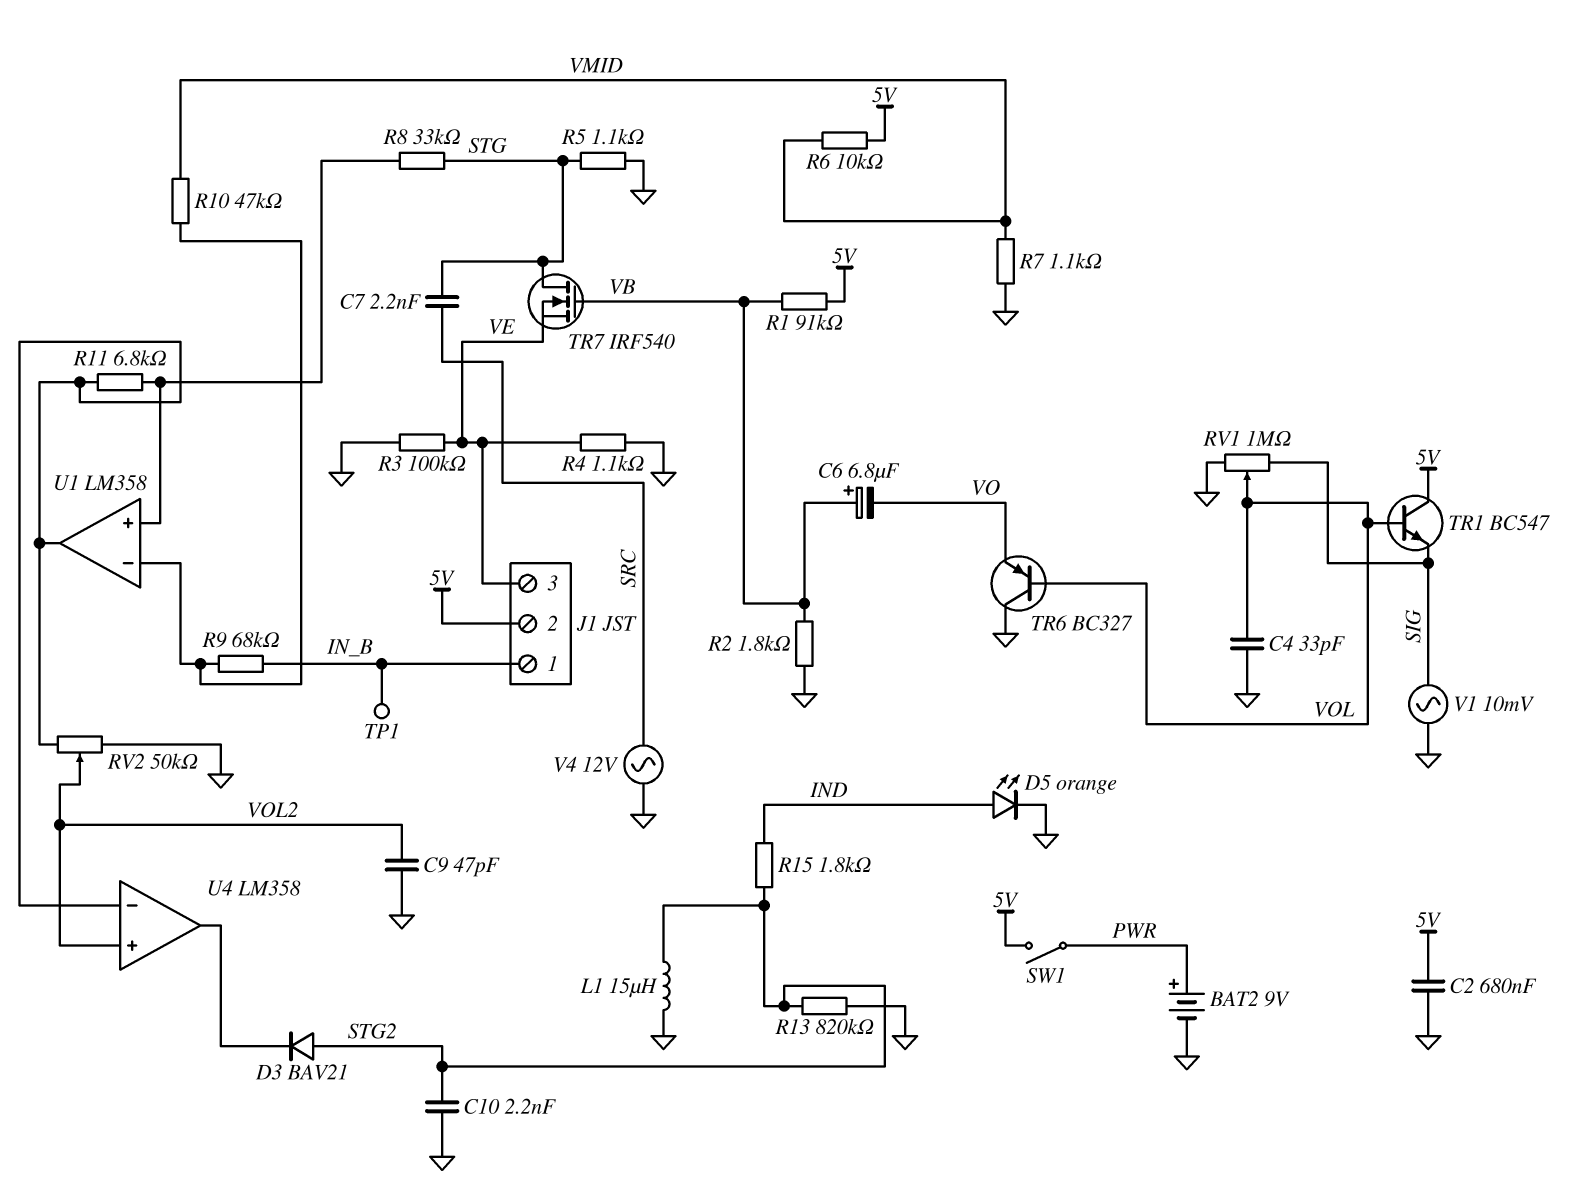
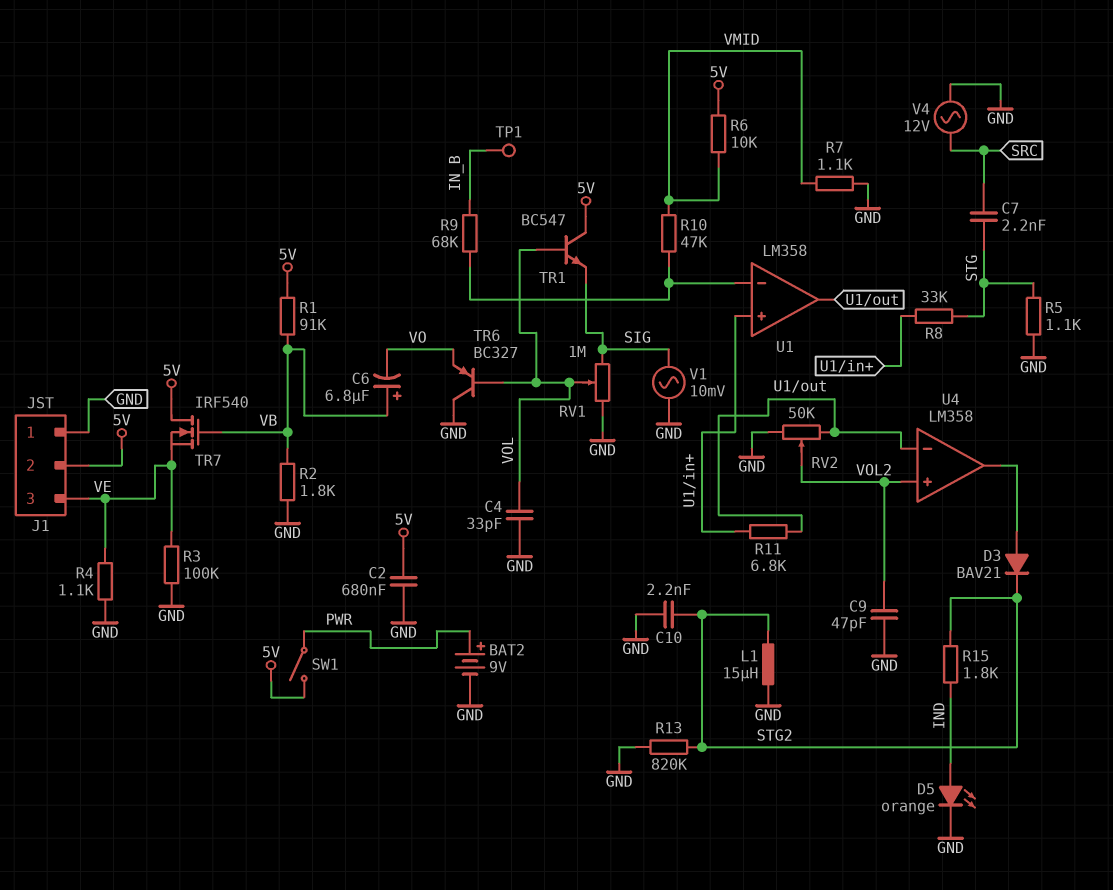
D3: diode BAV21 (A STG2, K U4/out) -> diode BAV21 (A U4/out, K STG2)
J1 pin 1: IN_B -> GND
TR7: NMOS IRF540 (G VB, D STG, S VE) -> NMOS IRF540 (G VB, D 5V, S VE)

